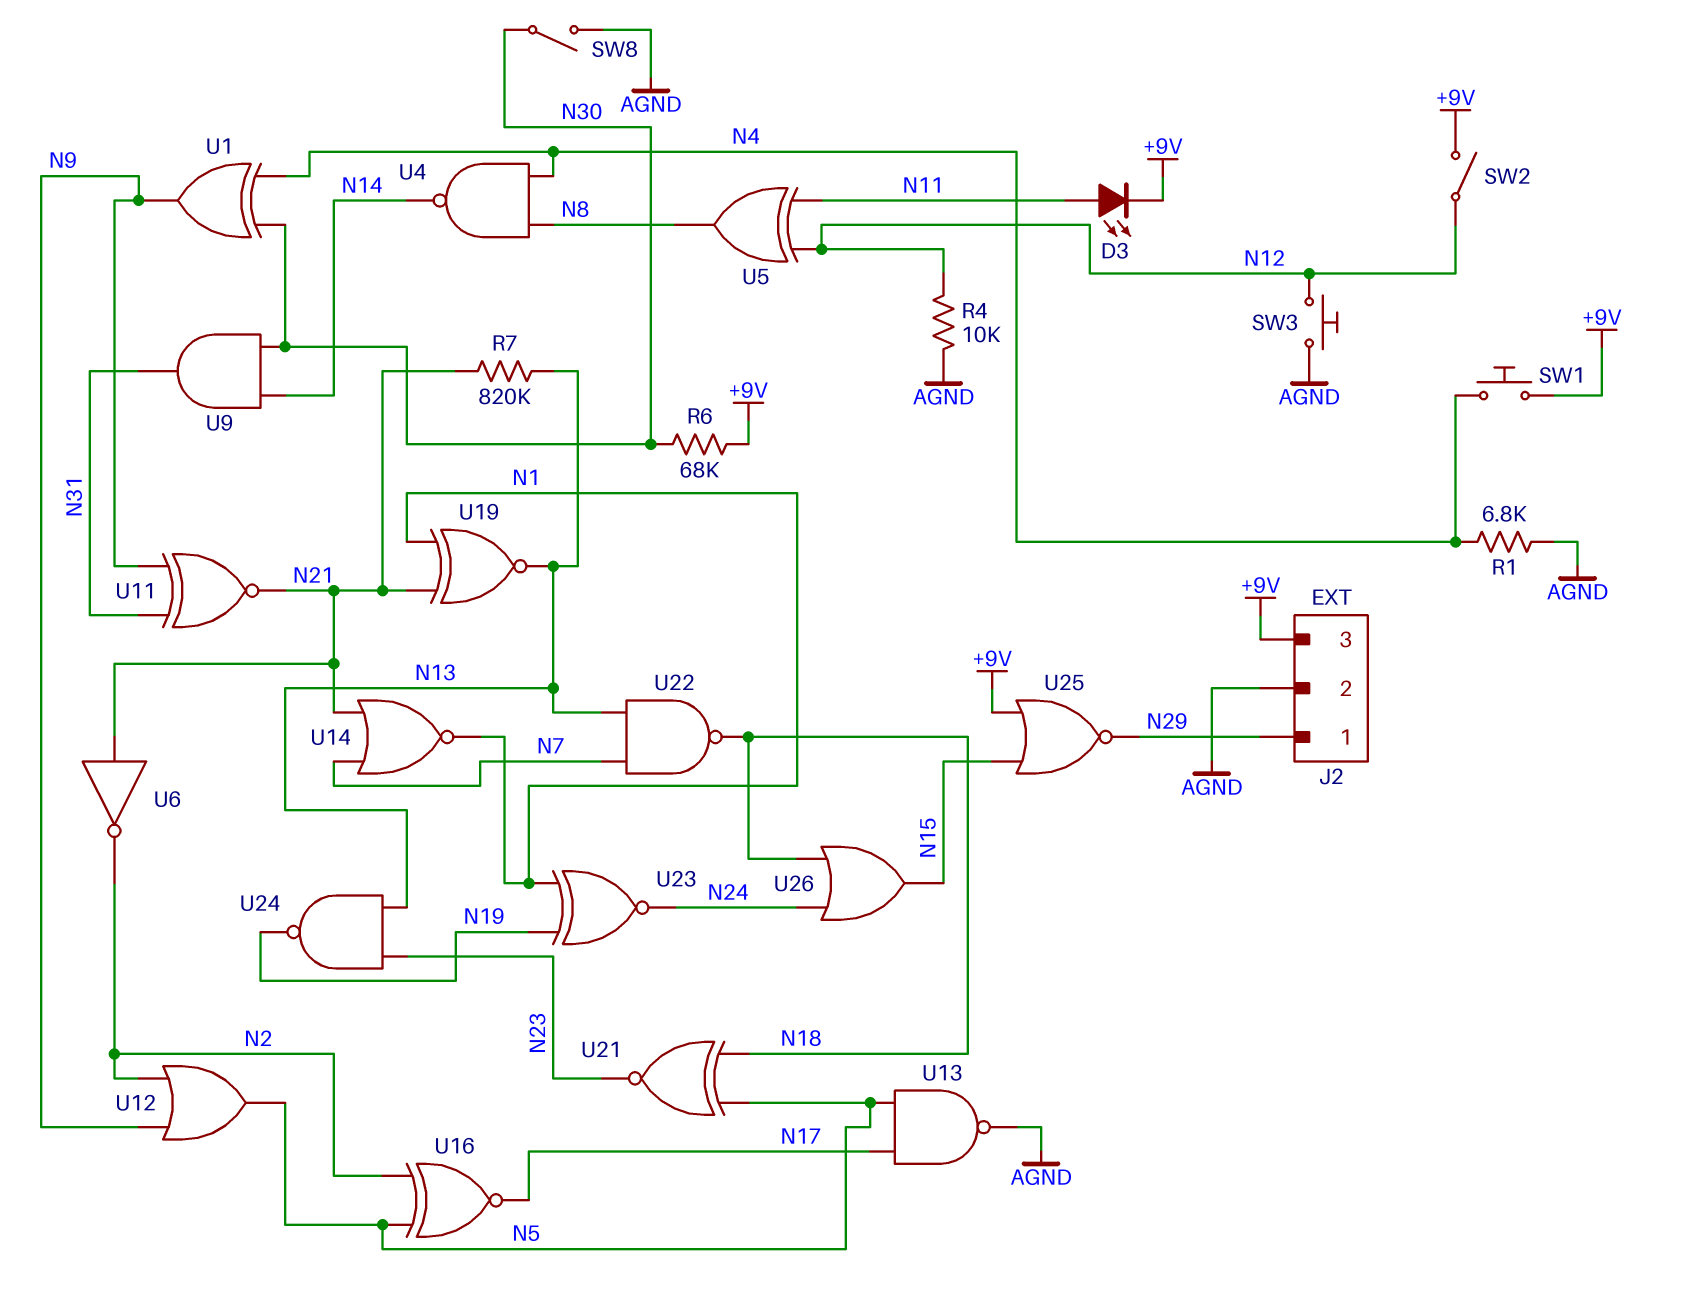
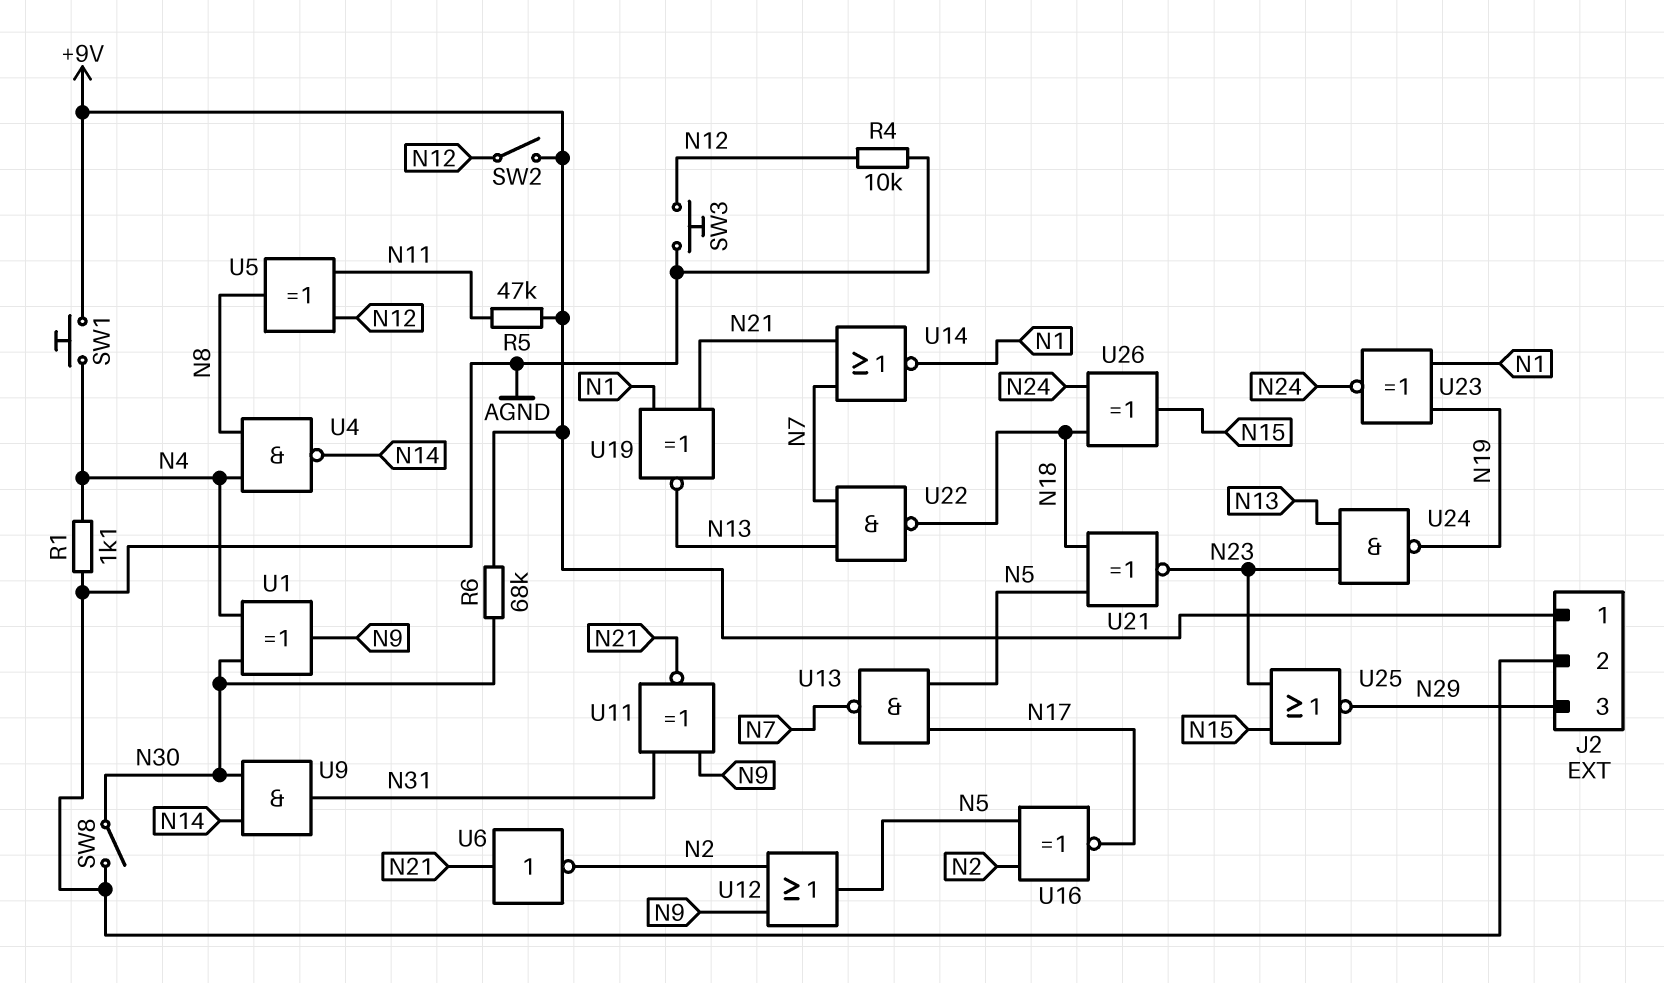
D3: LED (A N11, K +9V) -> none
J2 pin 1: N29 -> +9V
J2 pin 3: +9V -> N29
R1: 6.8k (AGND, N4) -> 1.1k (AGND, N4)
R5: none -> 47k (+9V, N11)
R7: 820k (N13, N21) -> none
U13: NAND (in N5, in N17, out AGND) -> NAND (in N5, in N17, out N7)
U25: NOR (in +9V, in N15, out N29) -> NOR (in N15, in N23, out N29)
U26: OR (in N18, in N24, out N15) -> XOR (in N18, in N24, out N15)

